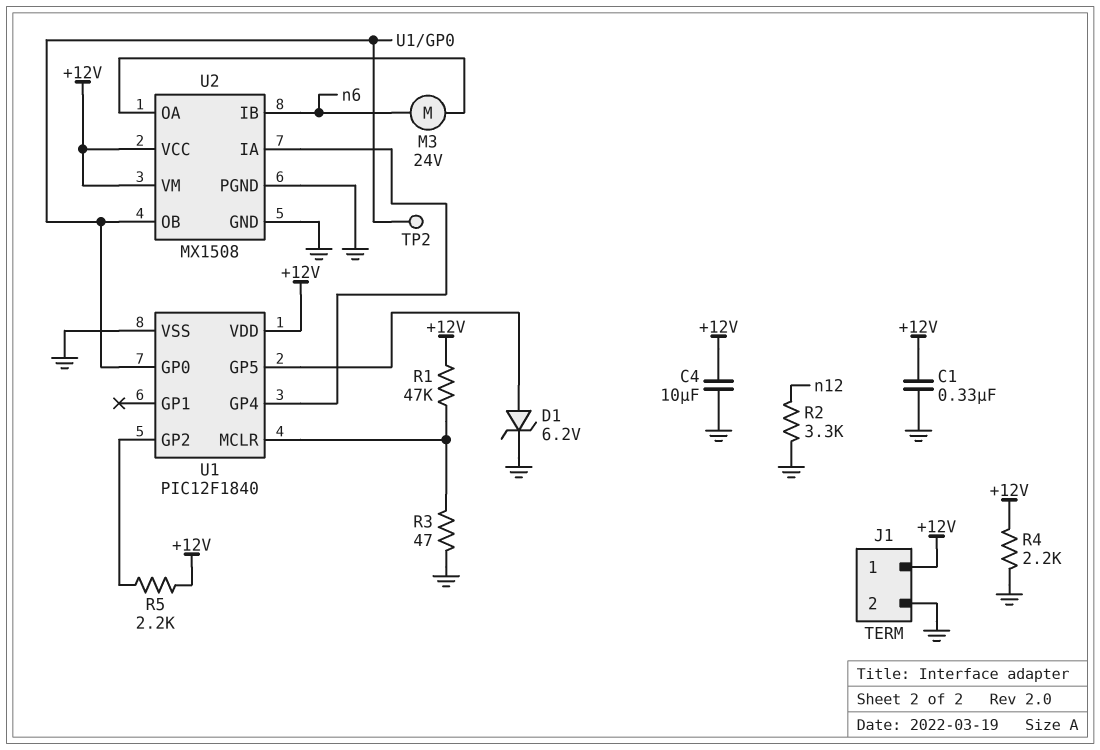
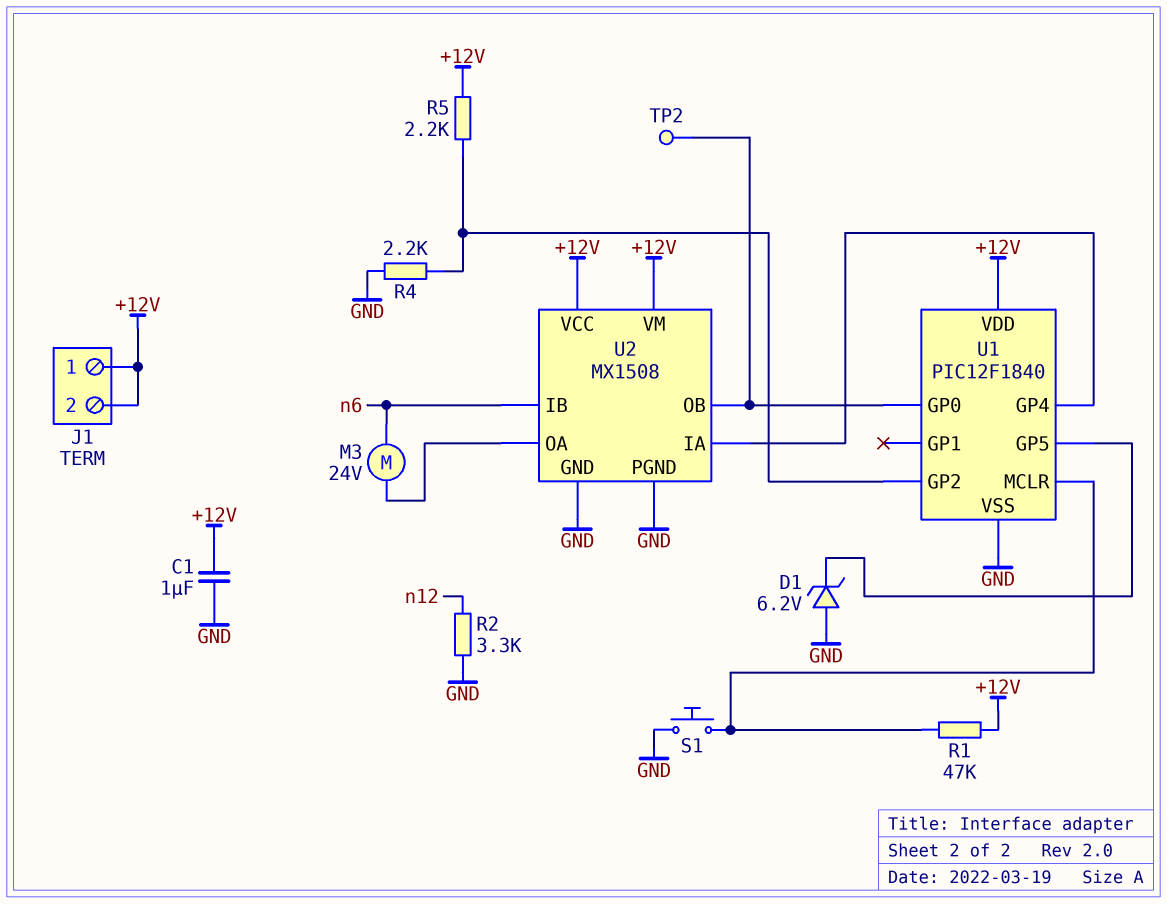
C1: 330nF (+12V, GND) -> 1uF (+12V, GND)
C4: 10uF (+12V, GND) -> none
D1: zener 6.2V (A U1/GP5, K GND) -> zener 6.2V (A GND, K U1/GP5)
J1 pin 2: GND -> +12V
R3: 47 (GND, U1/MCLR) -> none
R4: 2.2k (+12V, GND) -> 2.2k (GND, U1/GP2)
S1: none -> button (GND, U1/MCLR)

